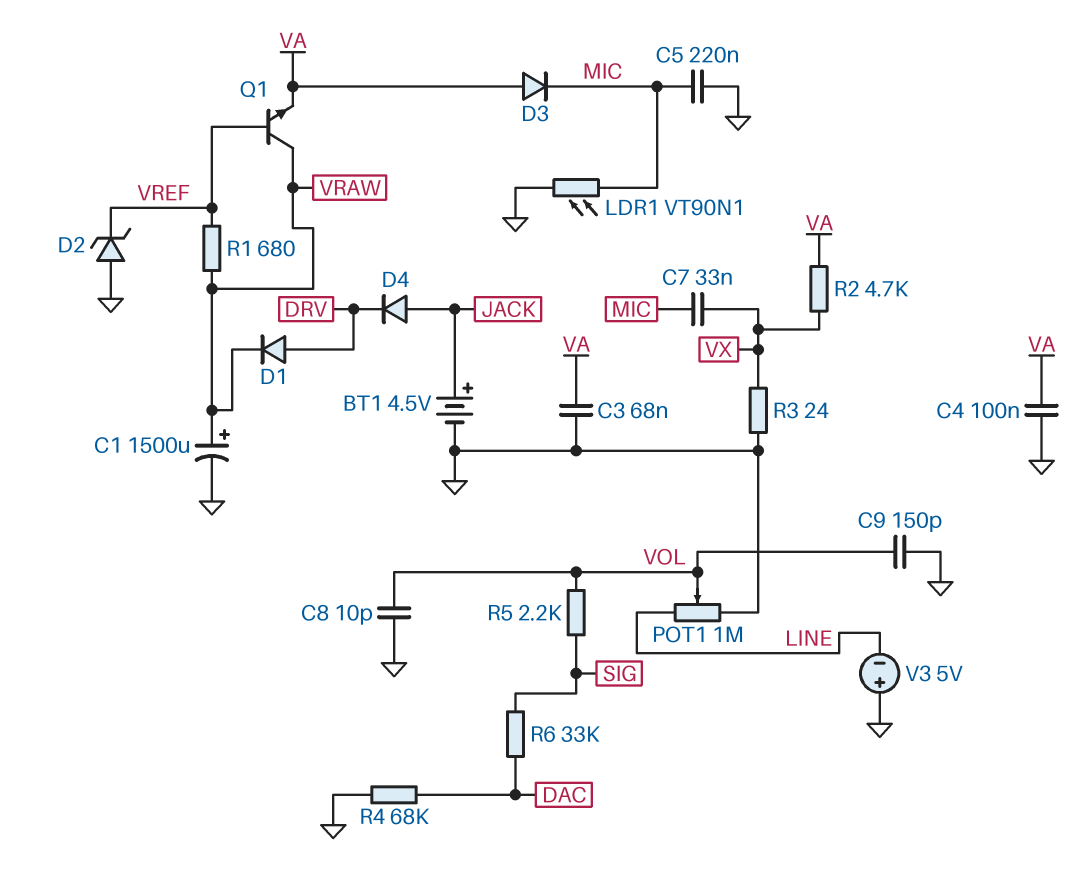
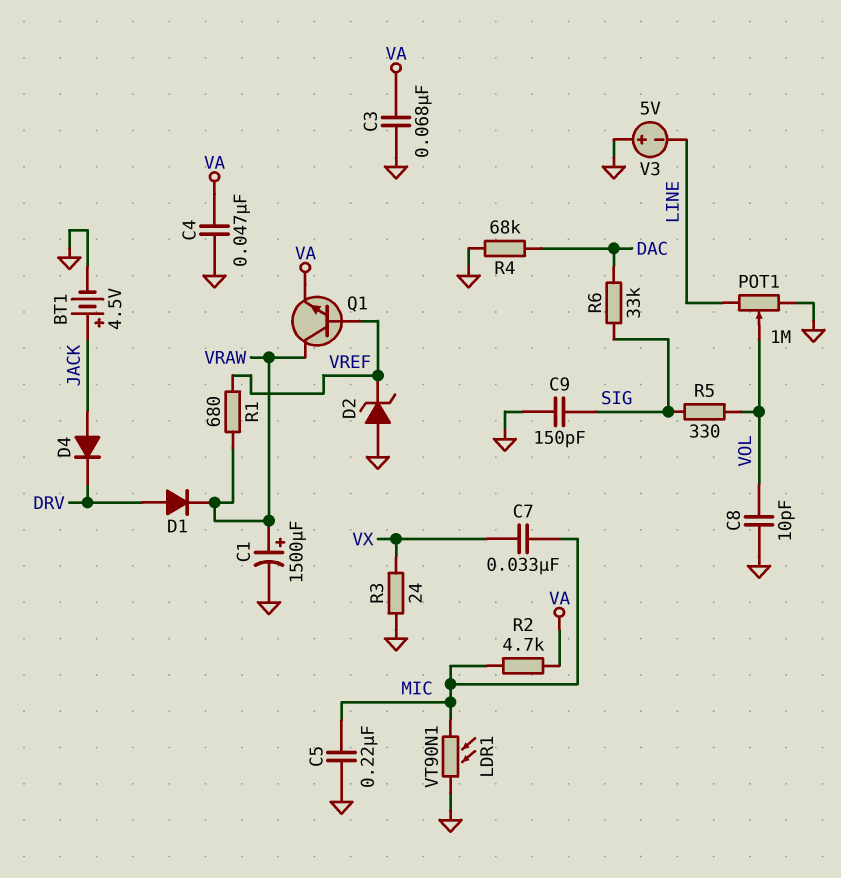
C4: 100nF (GND, VA) -> 47nF (GND, VA)
C9: 150pF (GND, VOL) -> 150pF (GND, SIG)
D3: diode (A VA, K MIC) -> none
R2: 4.7k (VA, VX) -> 4.7k (MIC, VA)
R5: 2.2k (SIG, VOL) -> 330 (SIG, VOL)

